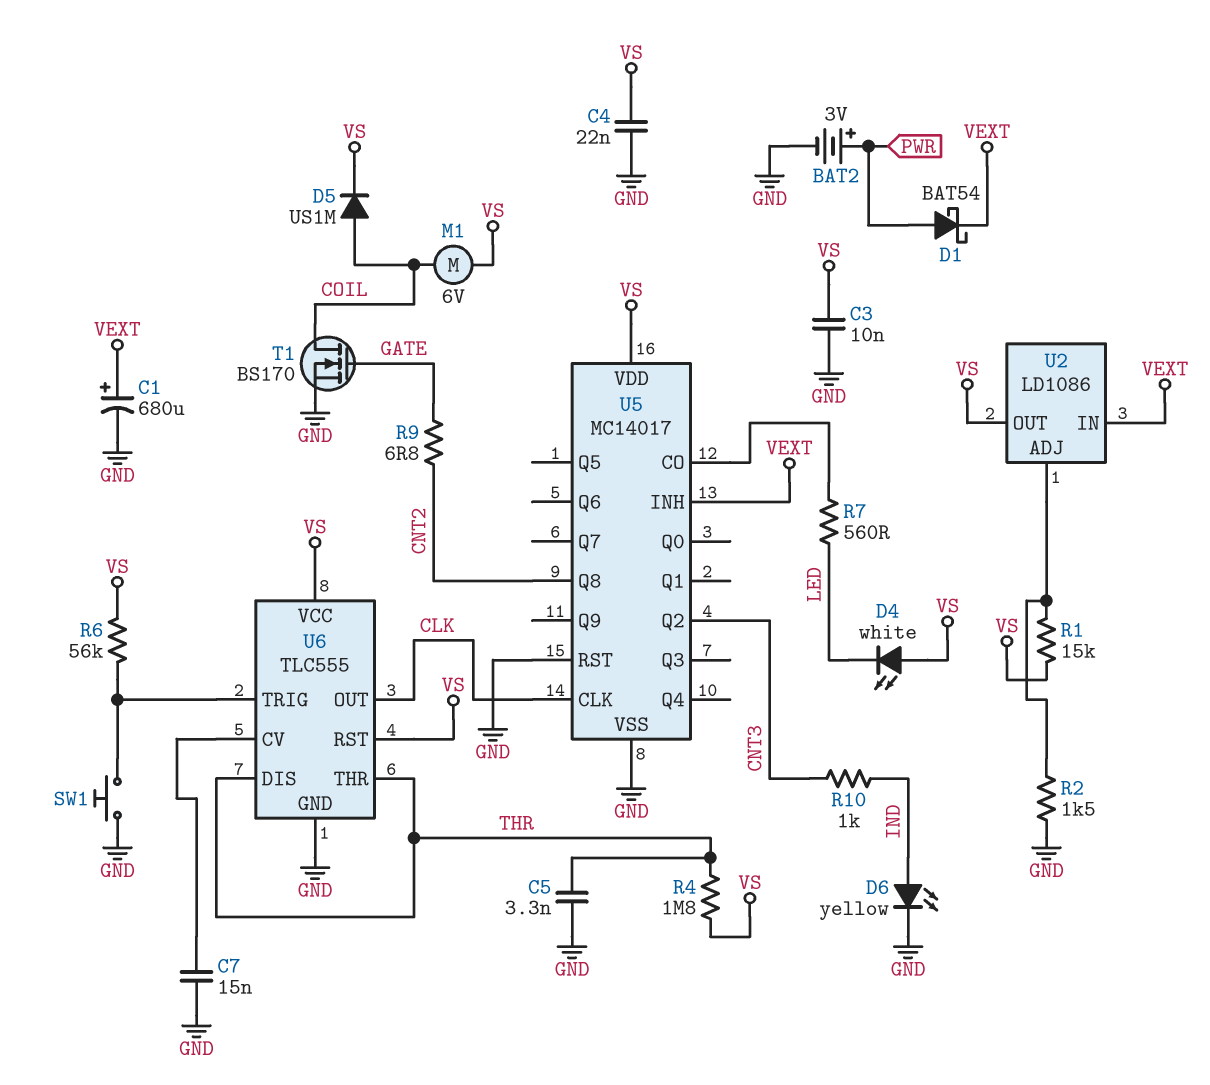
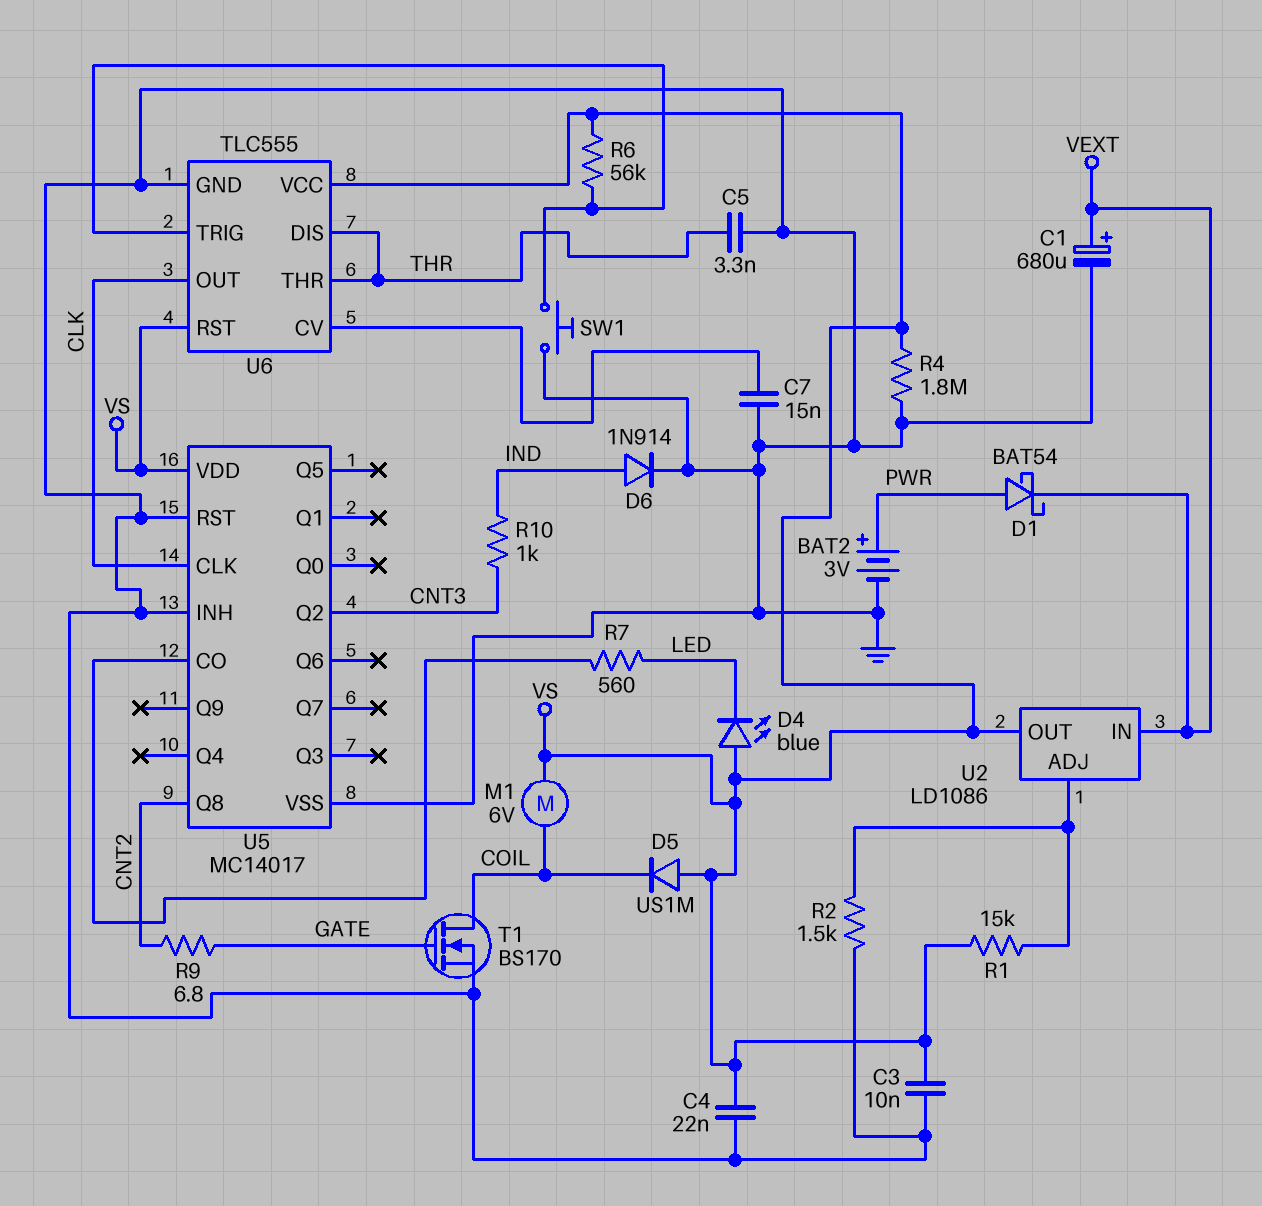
D4: LED white (A VS, K LED) -> LED blue (A VS, K LED)
D5: diode US1M (A COIL, K VS) -> diode US1M (A VS, K COIL)
D6: LED yellow (A IND, K GND) -> diode 1N914 (A IND, K GND)
R4: 1.8M (THR, VS) -> 1.8M (GND, VS)
U5 pin INH: VEXT -> GND

